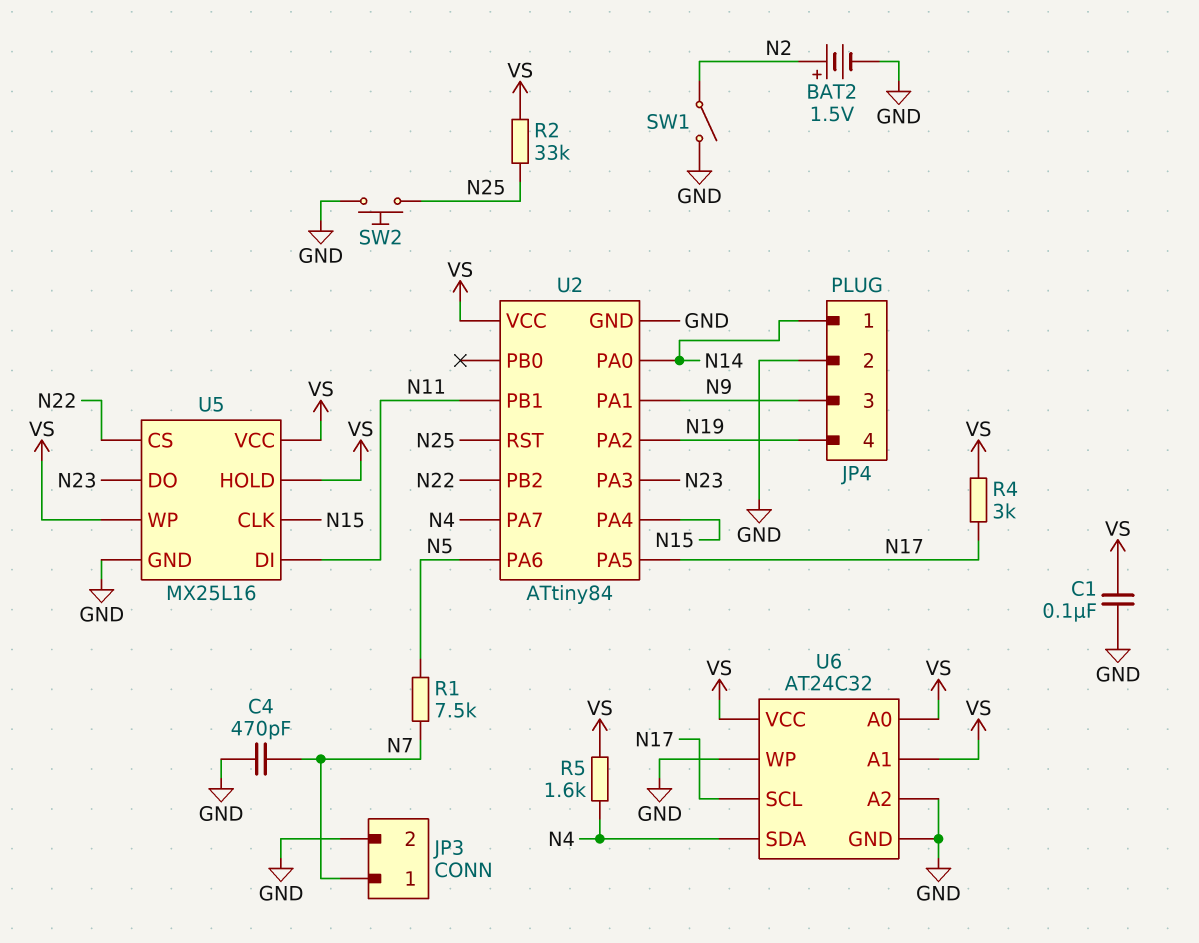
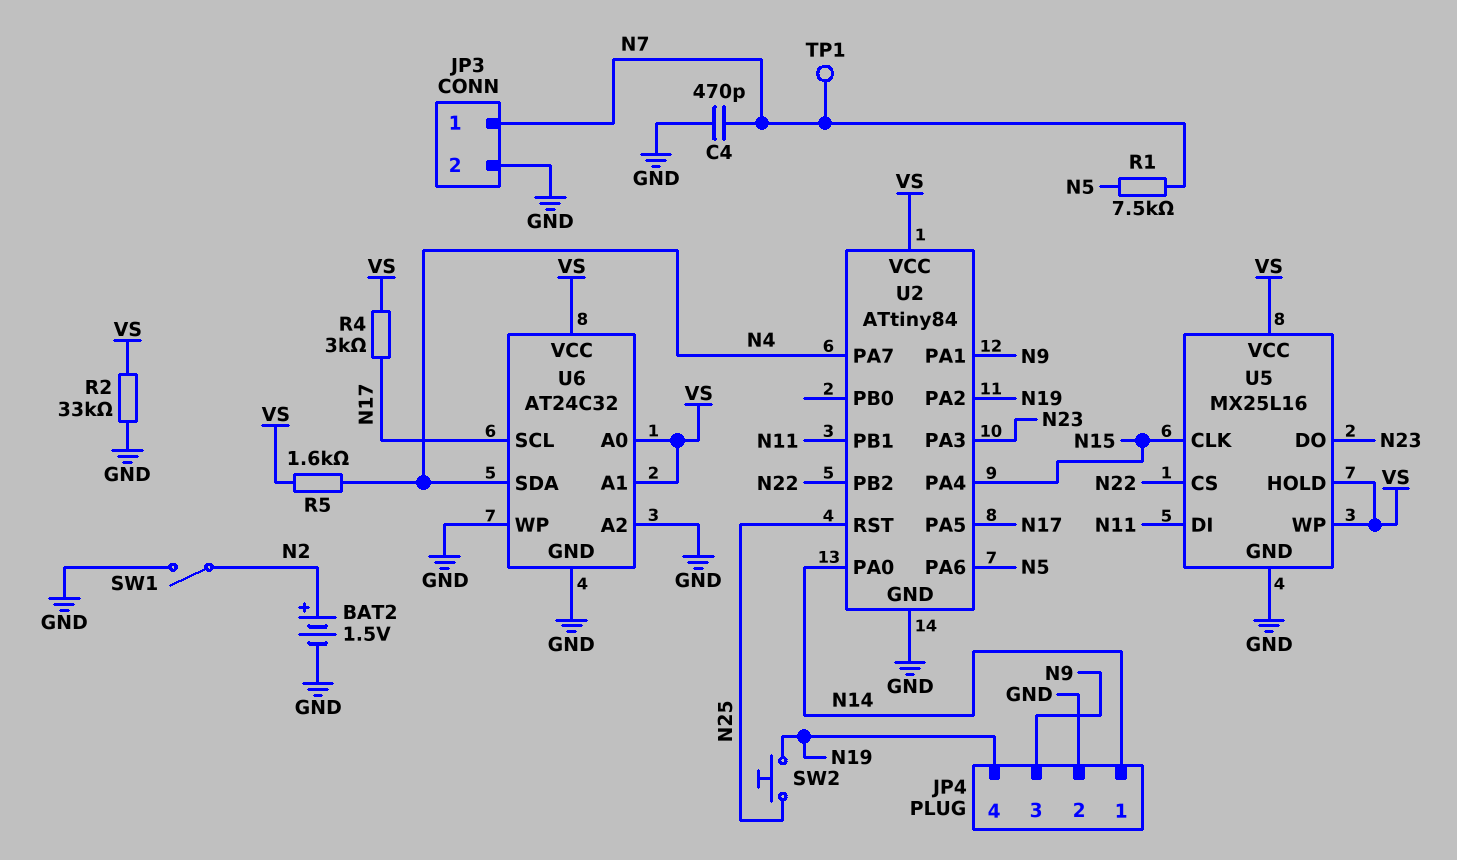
C1: 100nF (GND, VS) -> none
R2: 33k (N25, VS) -> 33k (GND, VS)
SW2: button (GND, N25) -> button (N19, N25)
TP1: none -> test point (N7)

